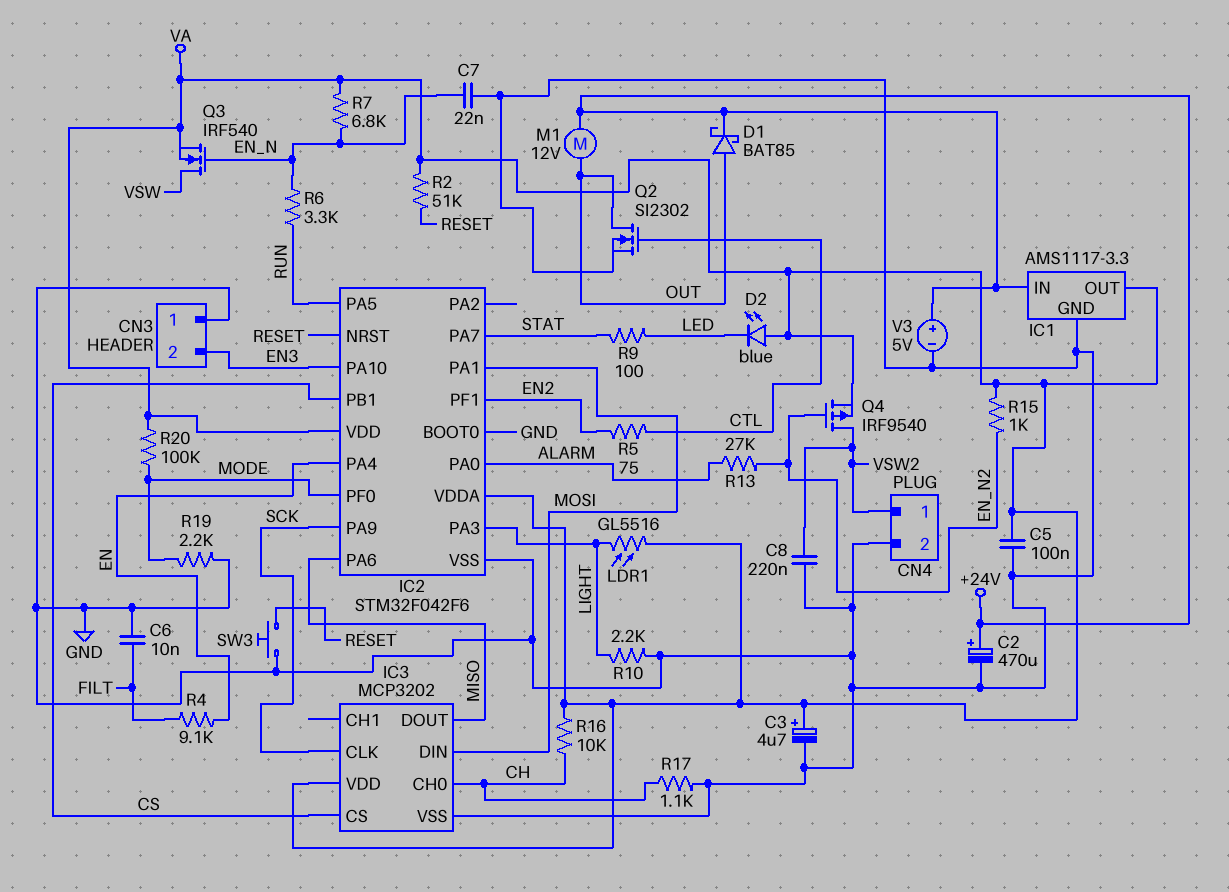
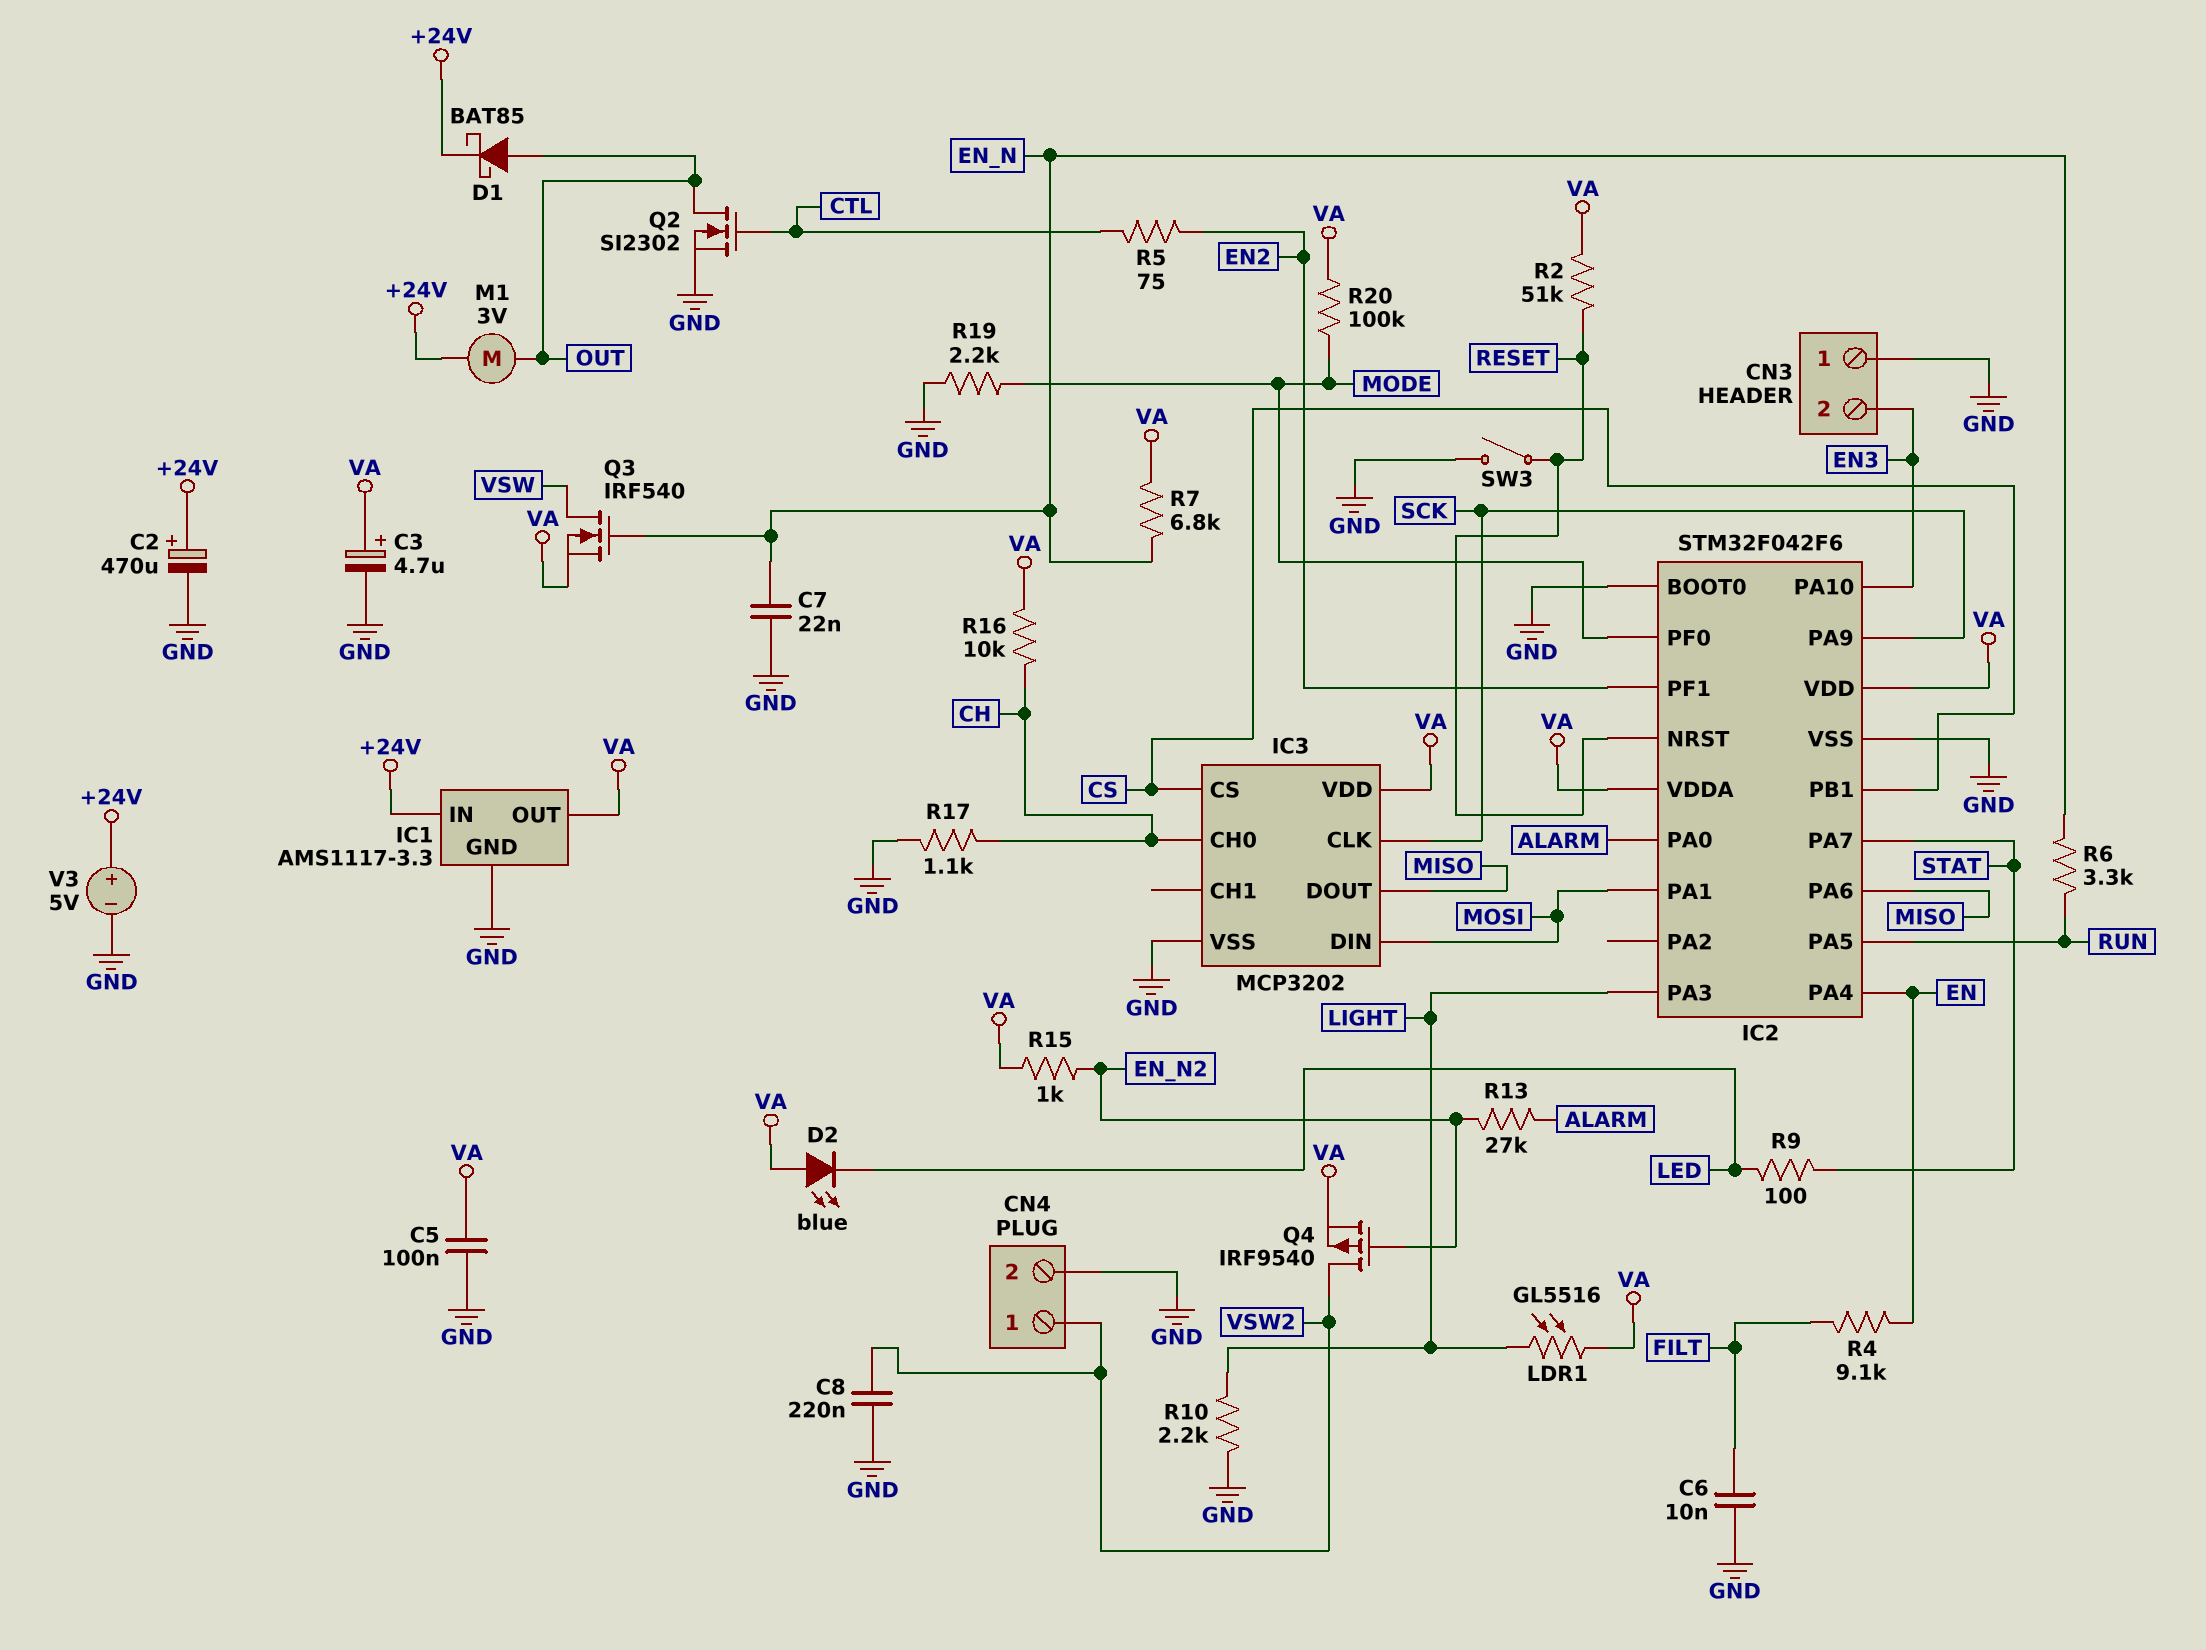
M1: motor 12V (+24V, OUT) -> motor 3V (+24V, OUT)
SW3: button (GND, RESET) -> switch (GND, RESET)

